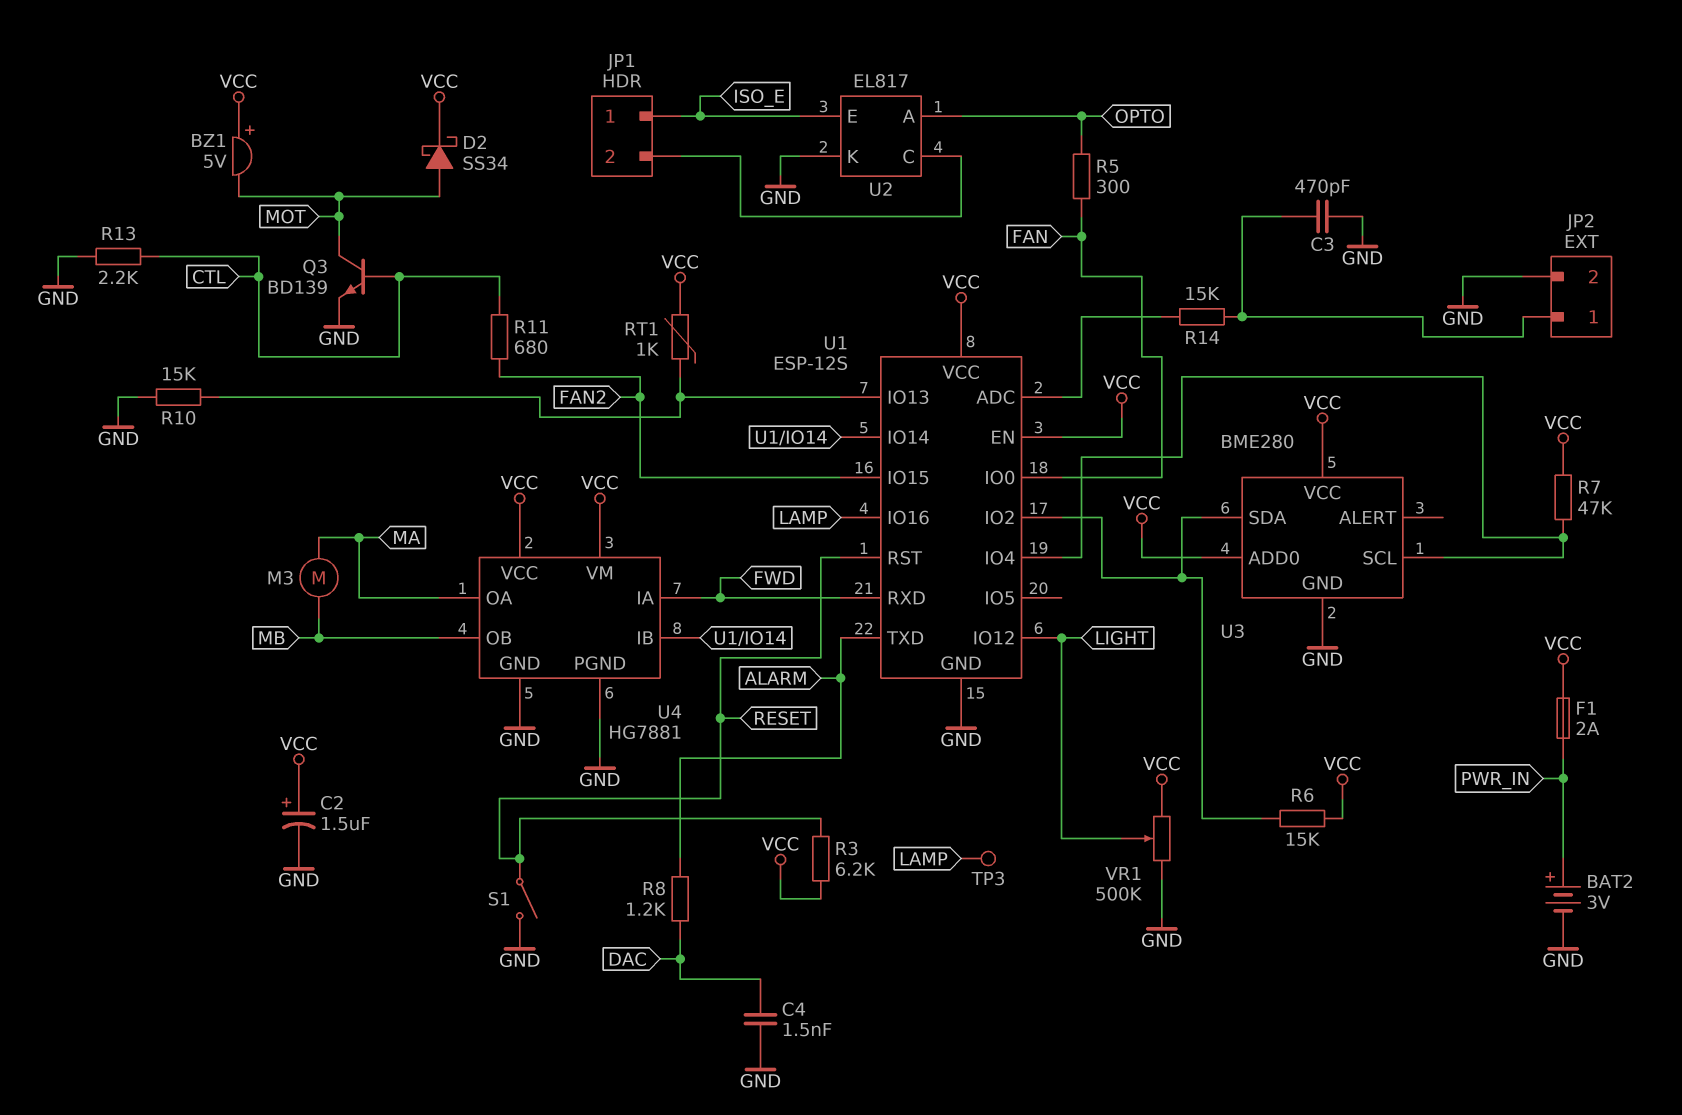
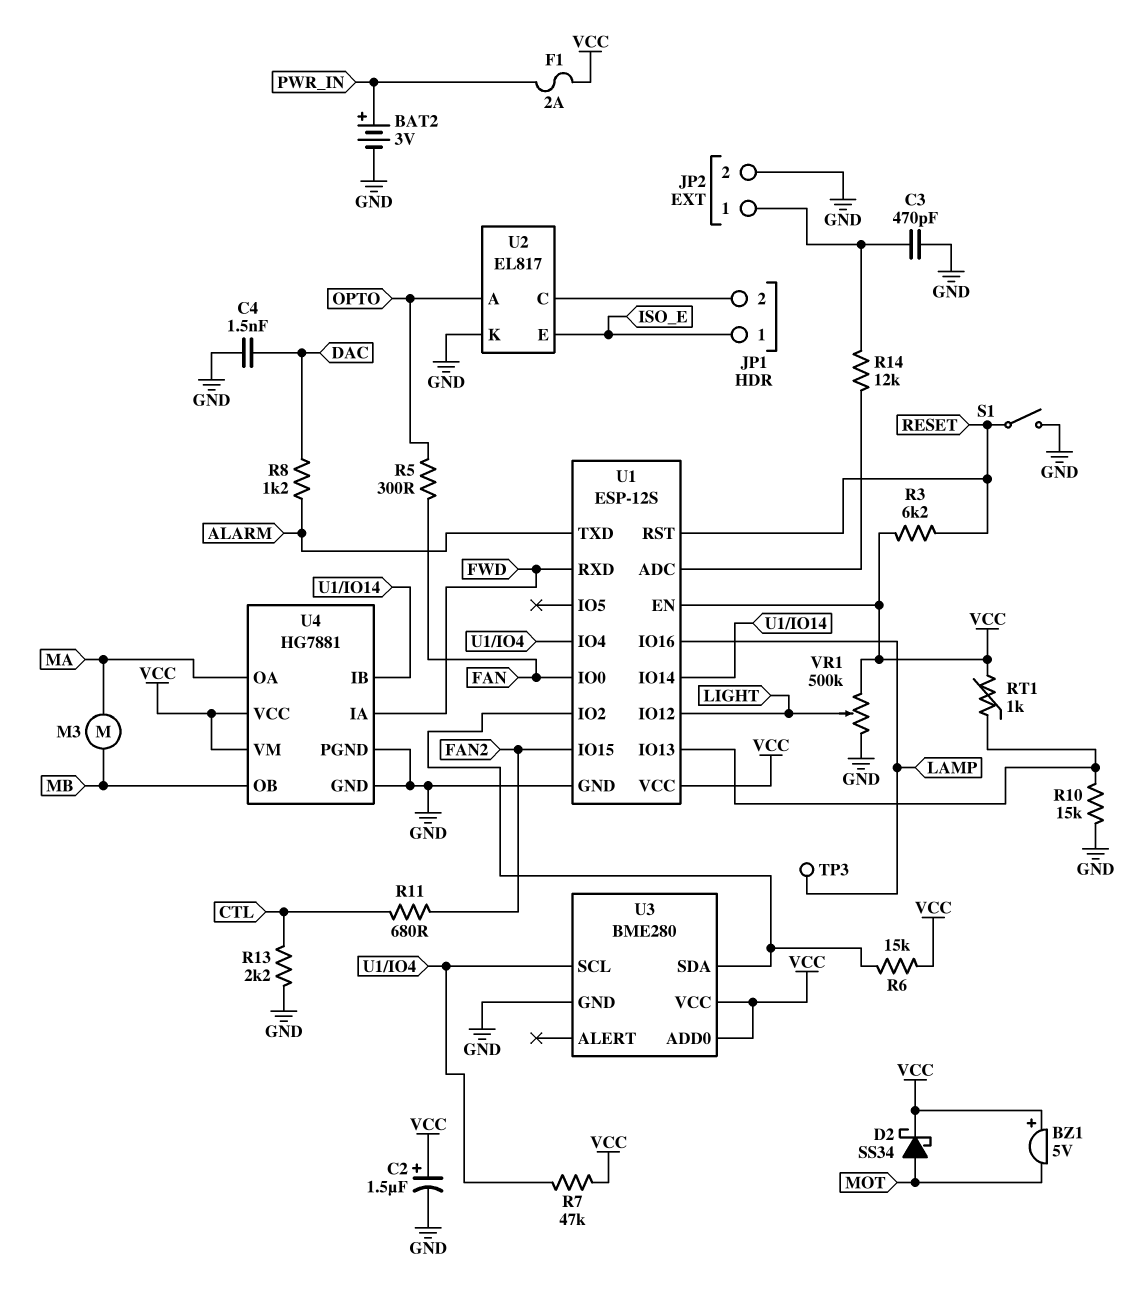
Q3: NPN BD139 (B CTL, C MOT, E GND) -> none
R14: 15k (JP2/1, U1/ADC) -> 12k (JP2/1, U1/ADC)

